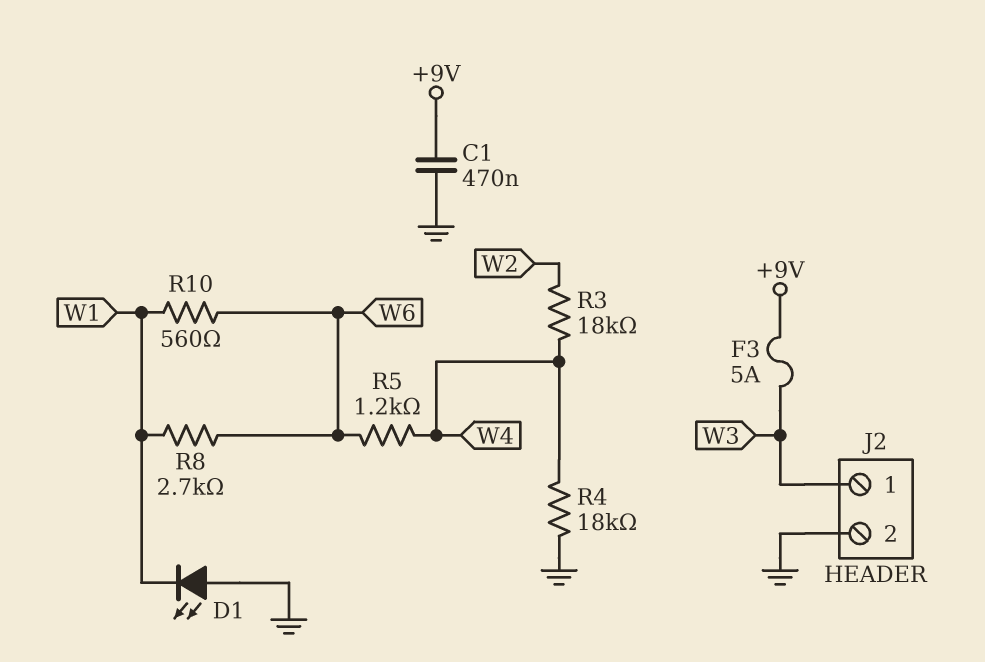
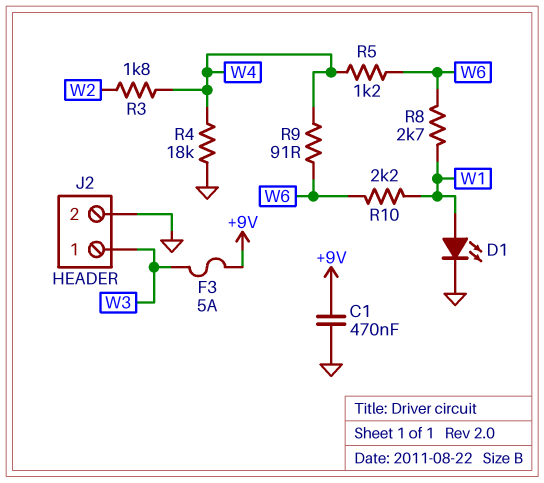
D1: LED (A GND, K W1) -> LED (A W1, K GND)
R3: 18k (W2, W4) -> 1.8k (W2, W4)
R9: none -> 91 (W4, W6)
R10: 560 (W1, W6) -> 2.2k (W1, W6)

